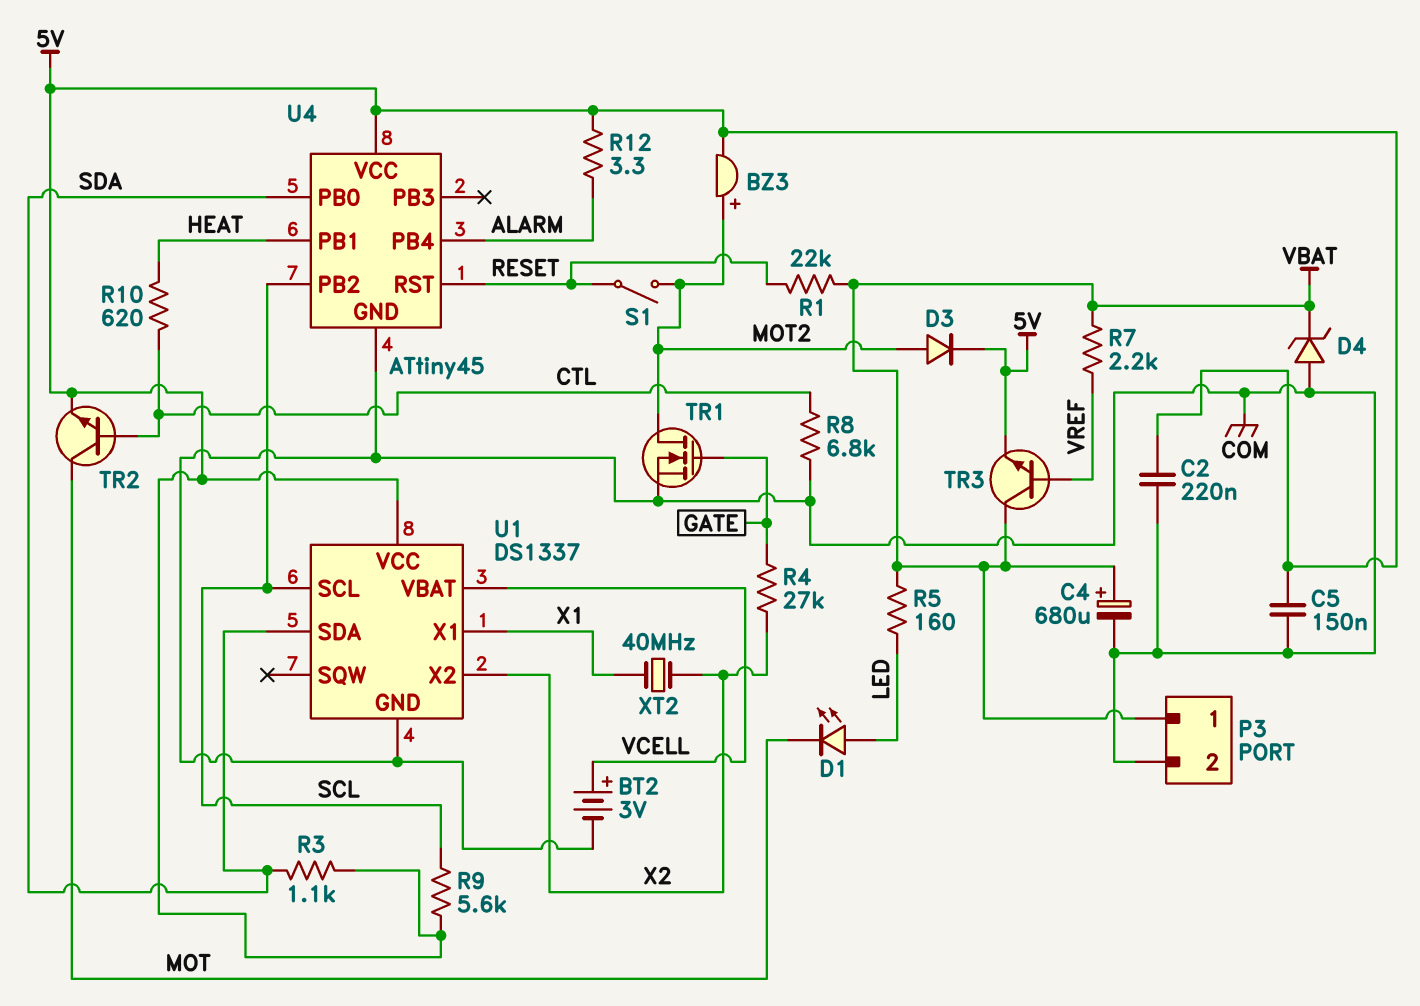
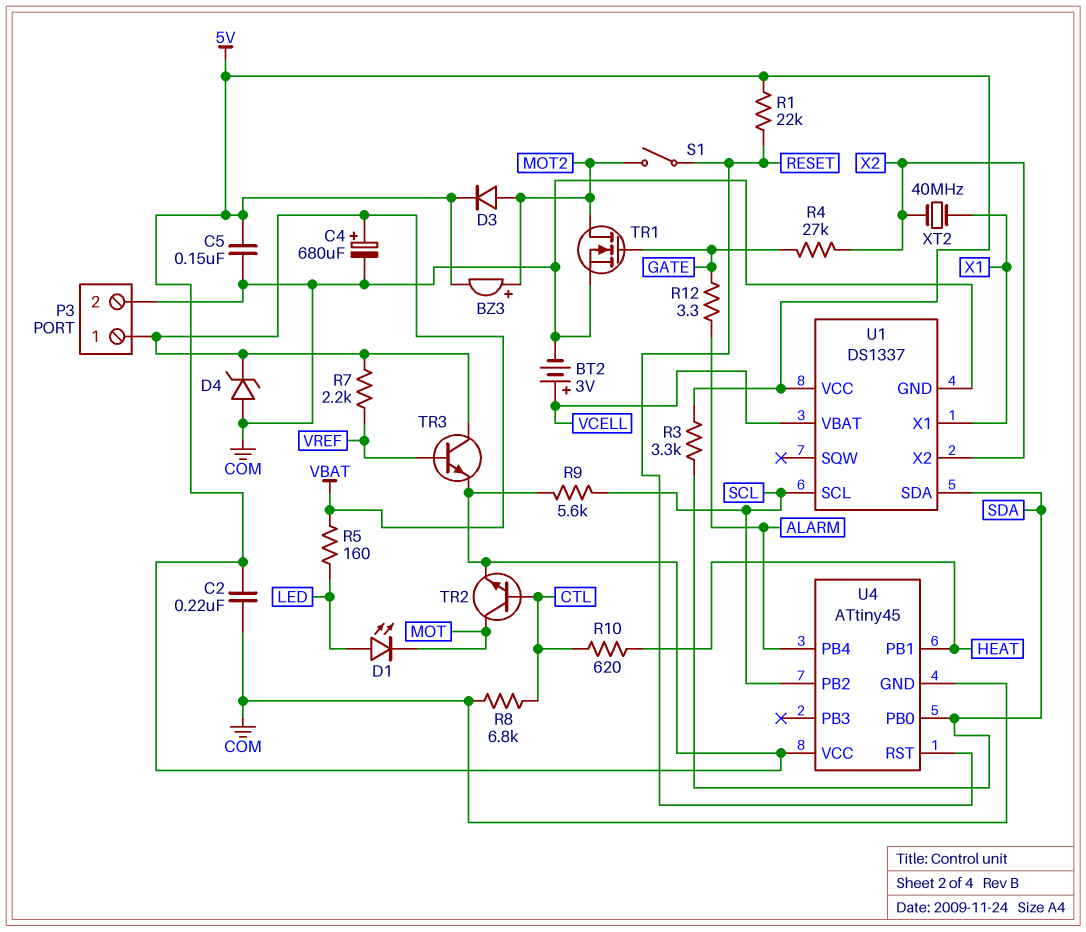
R1: 22k (RESET, VBAT) -> 22k (5V, RESET)
R3: 1.1k (5V, SDA) -> 3.3k (5V, SDA)
R12: 3.3 (5V, ALARM) -> 3.3 (ALARM, GATE)

